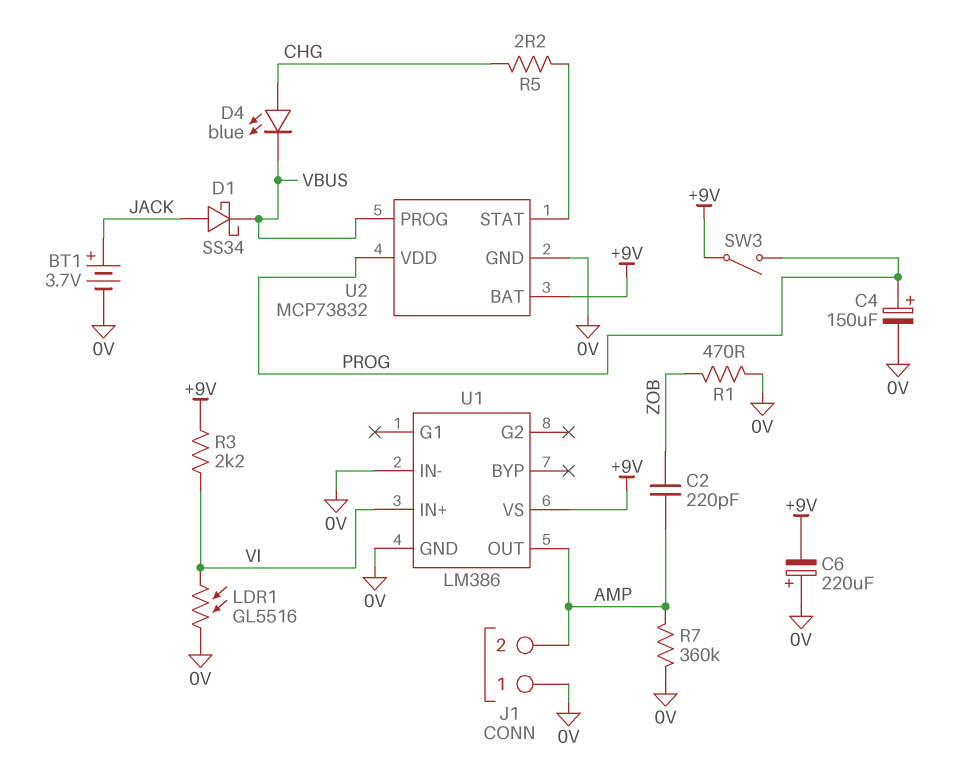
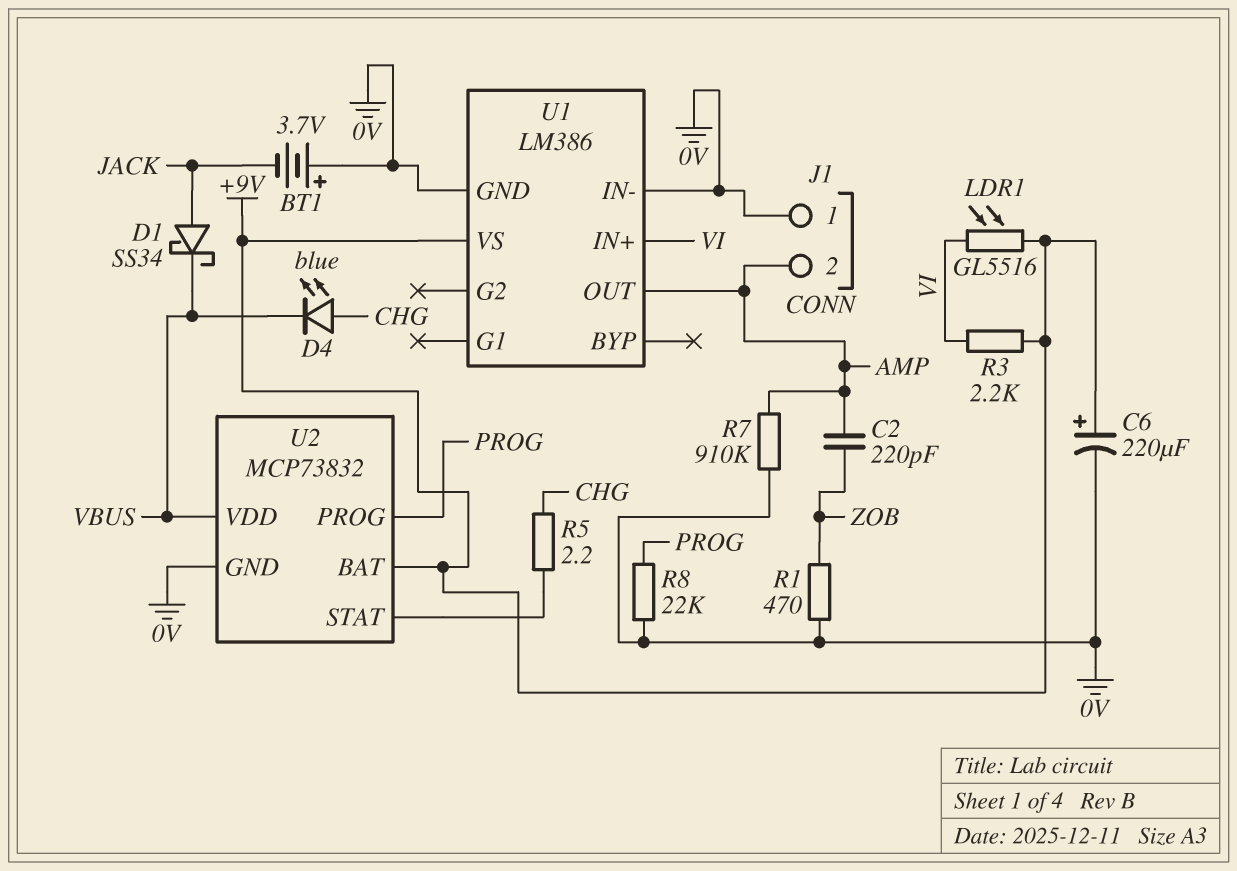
BT1: 3.7V (plus JACK, minus 0V) -> 3.7V (plus 0V, minus JACK)
C4: 150uF (plus PROG, minus 0V) -> none
C6: 220uF (plus 0V, minus +9V) -> 220uF (plus +9V, minus 0V)
LDR1: GL5516 (0V, VI) -> GL5516 (+9V, VI)
R7: 360k (0V, AMP) -> 910k (0V, AMP)
R8: none -> 22k (0V, PROG)
SW3: switch (+9V, PROG) -> none
U2 pin PROG: VBUS -> PROG
U2 pin VDD: PROG -> VBUS

